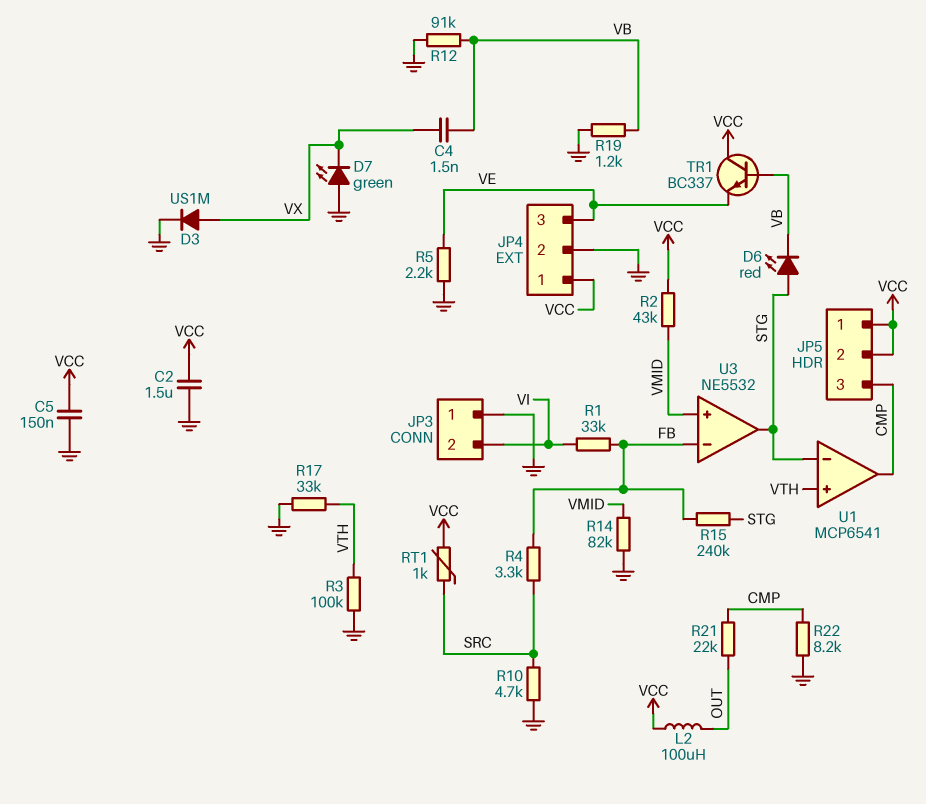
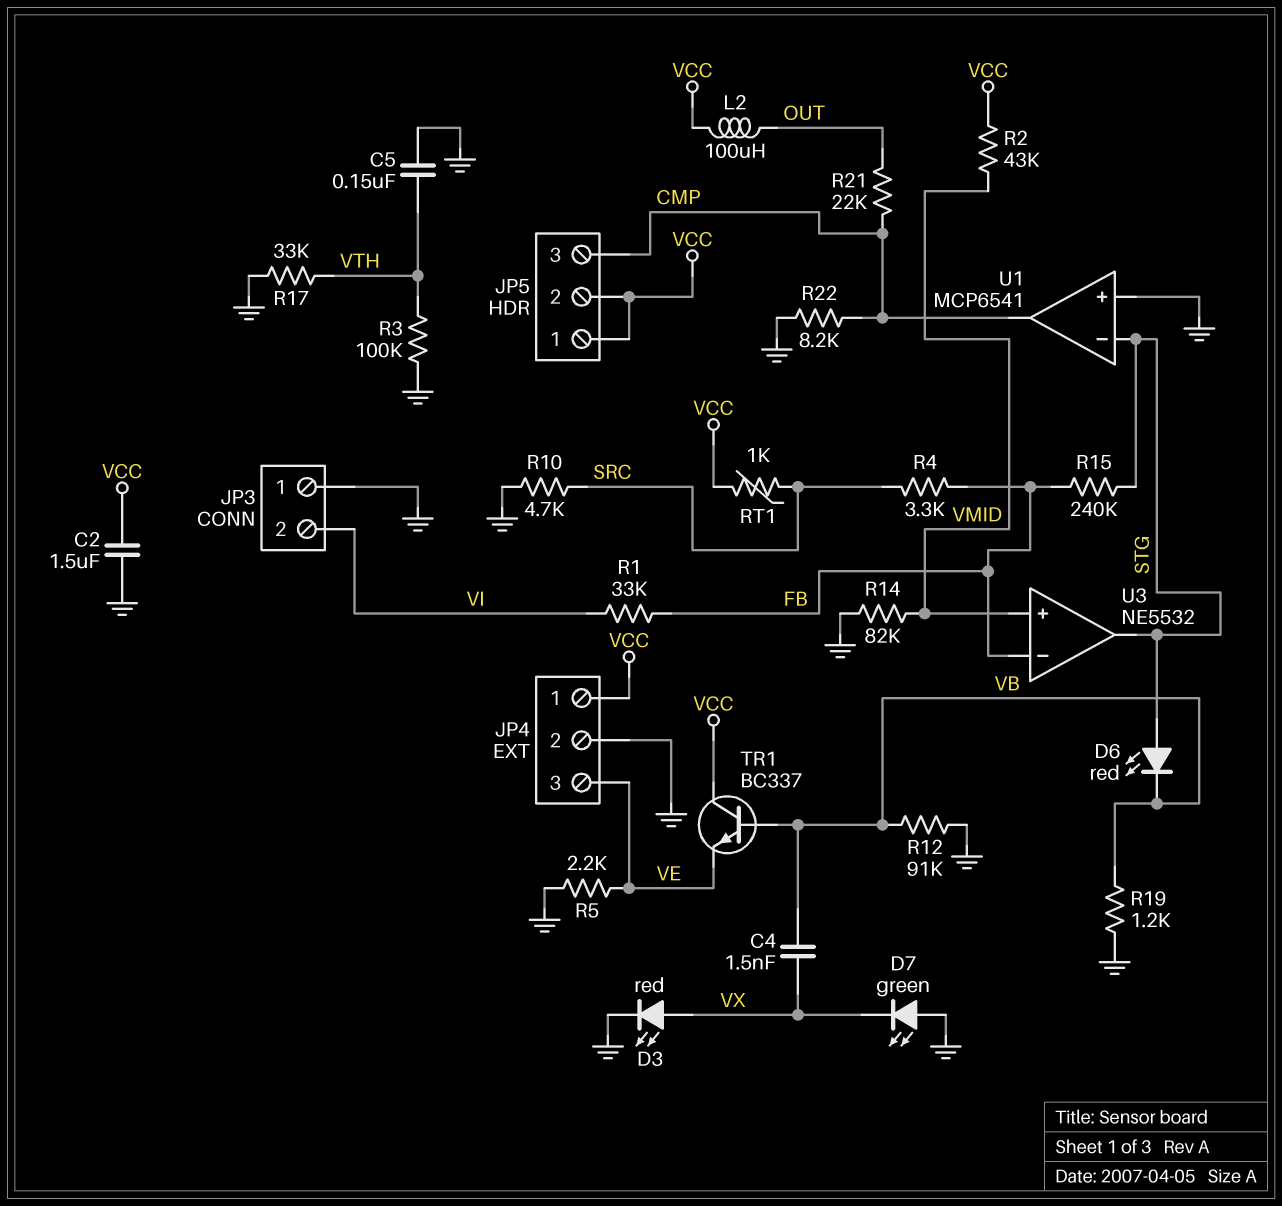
C5: 150nF (GND, VCC) -> 150nF (GND, VTH)
D3: diode US1M (A VX, K GND) -> LED red (A VX, K GND)
U1 pin in+: VTH -> GND

